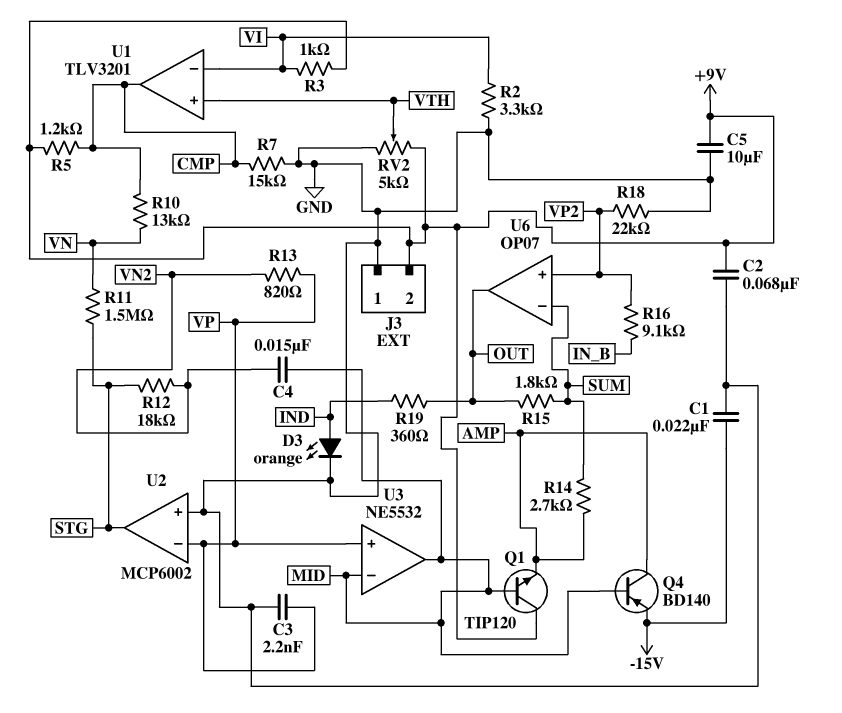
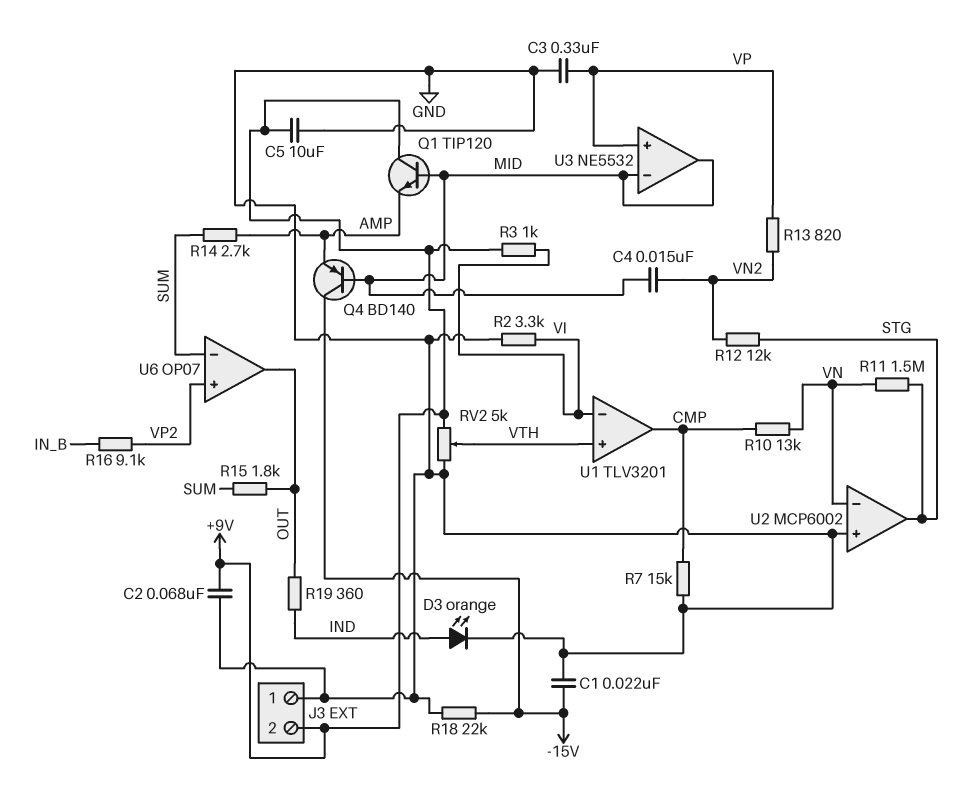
C3: 2.2nF (GND, VP) -> 330nF (GND, VP)
Q4: PNP BD140 (B MID, C AMP, E -15V) -> PNP BD140 (B MID, C -15V, E AMP)
R5: 1.2k (+9V, CMP) -> none
R12: 18k (STG, VN2) -> 12k (STG, VN2)
R18: 22k (GND, VP2) -> 22k (-15V, GND)
U2 pin in-: VP -> VN

